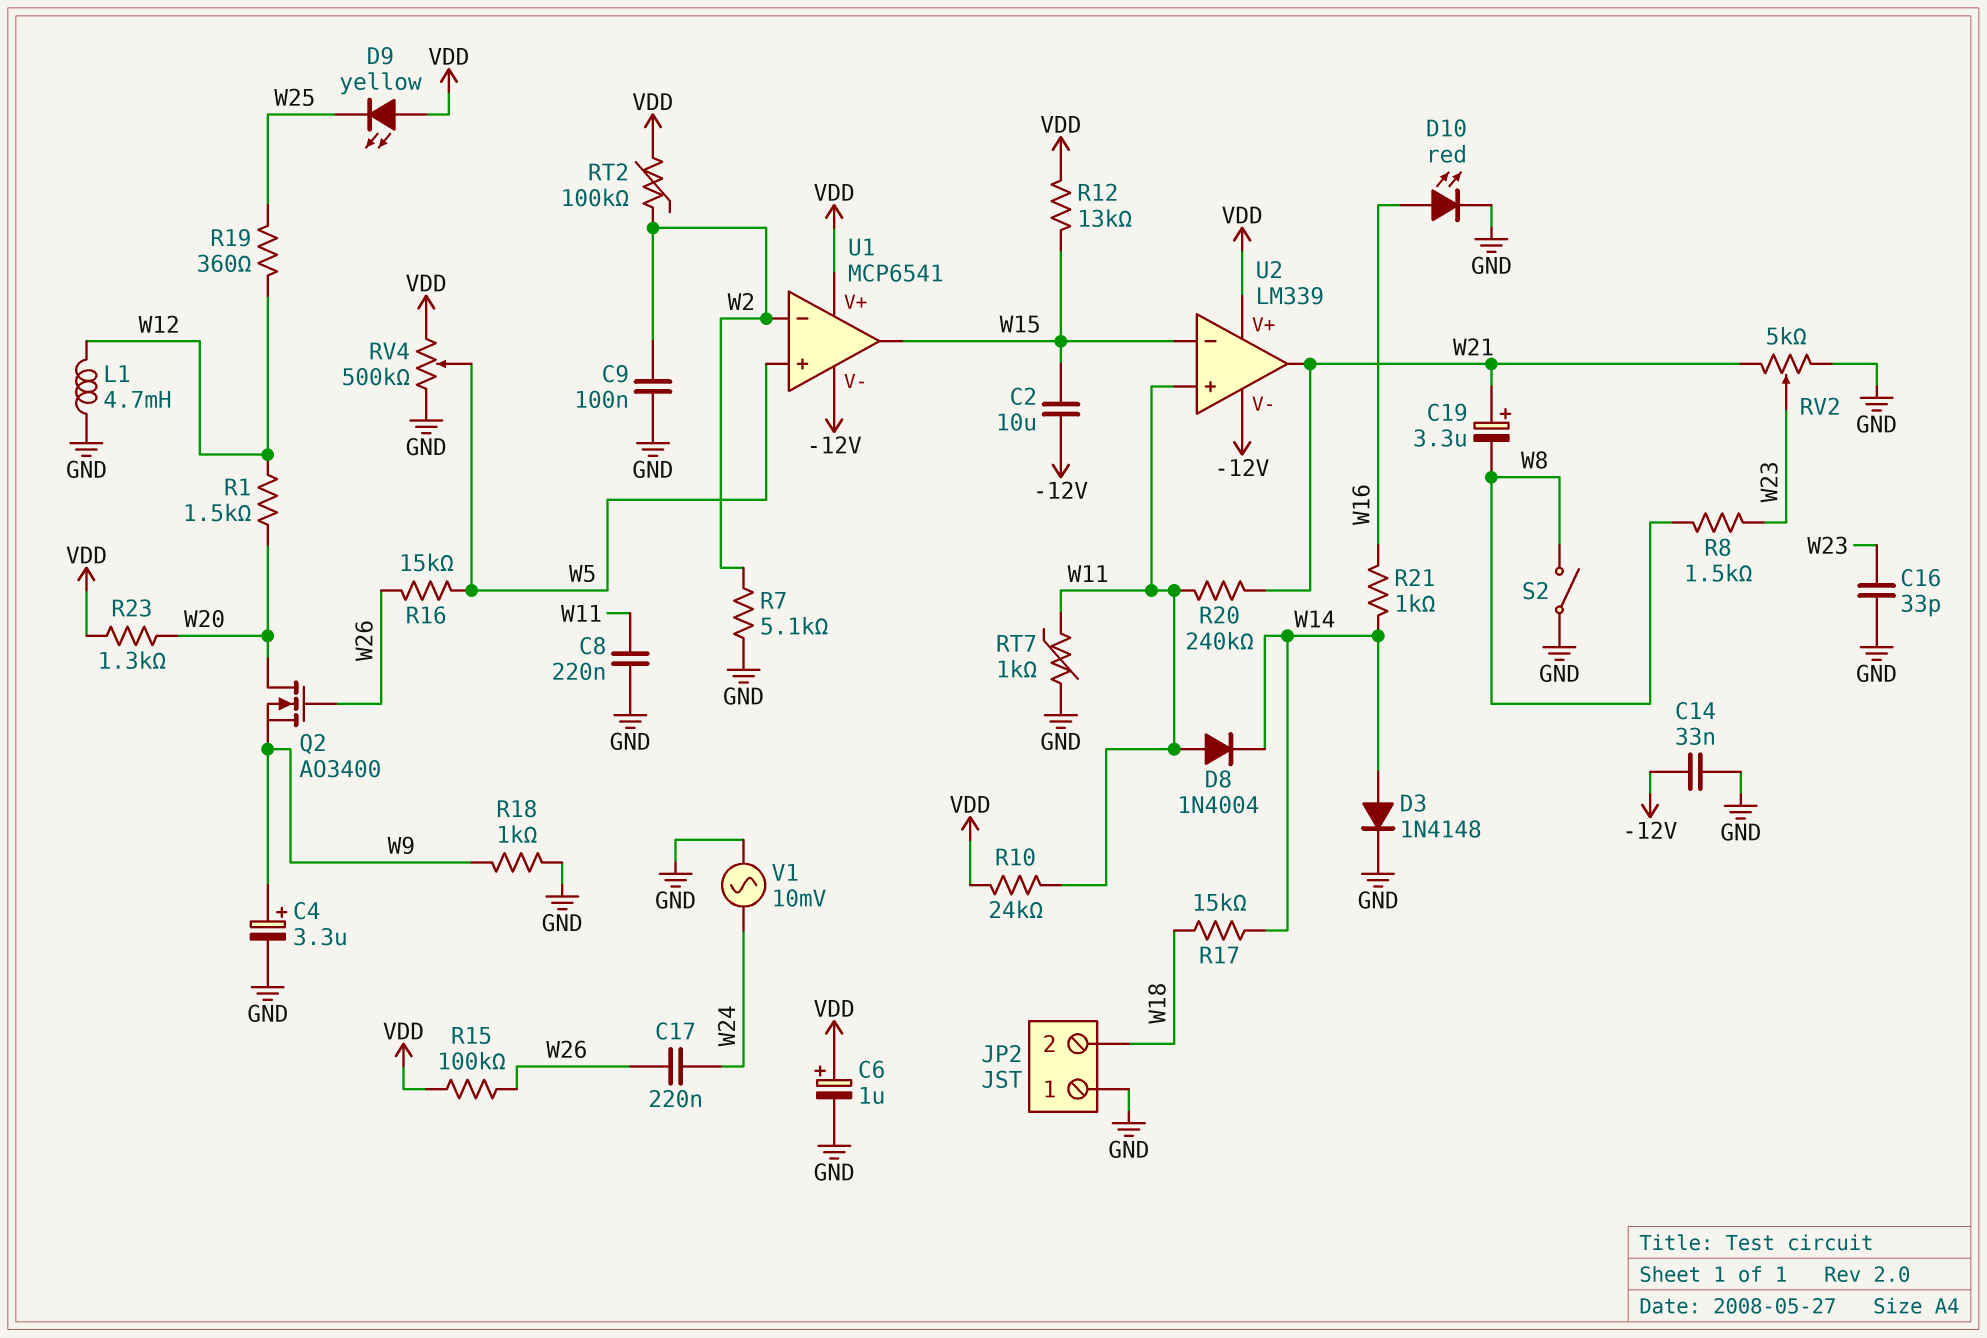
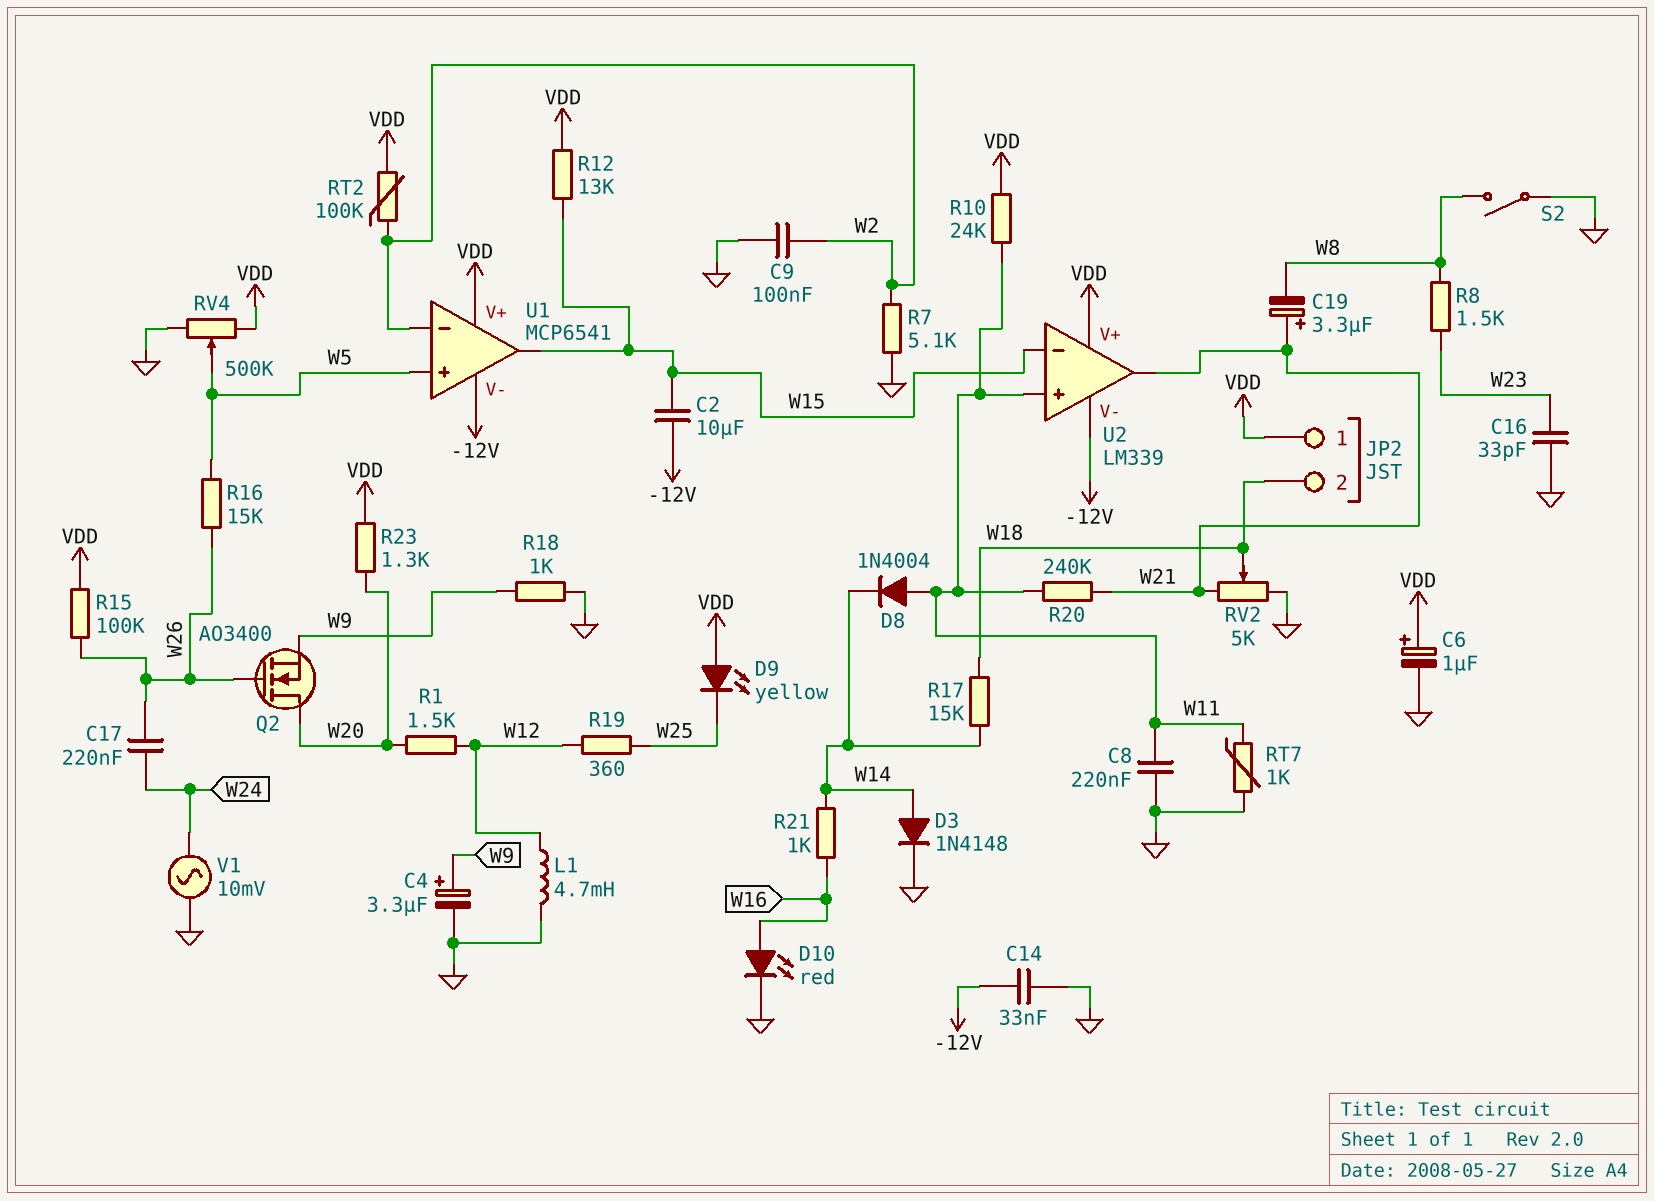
JP2 pin 1: GND -> VDD
RV2: 5k (GND, W21, wiper W23) -> 5k (GND, W21, wiper W18)

